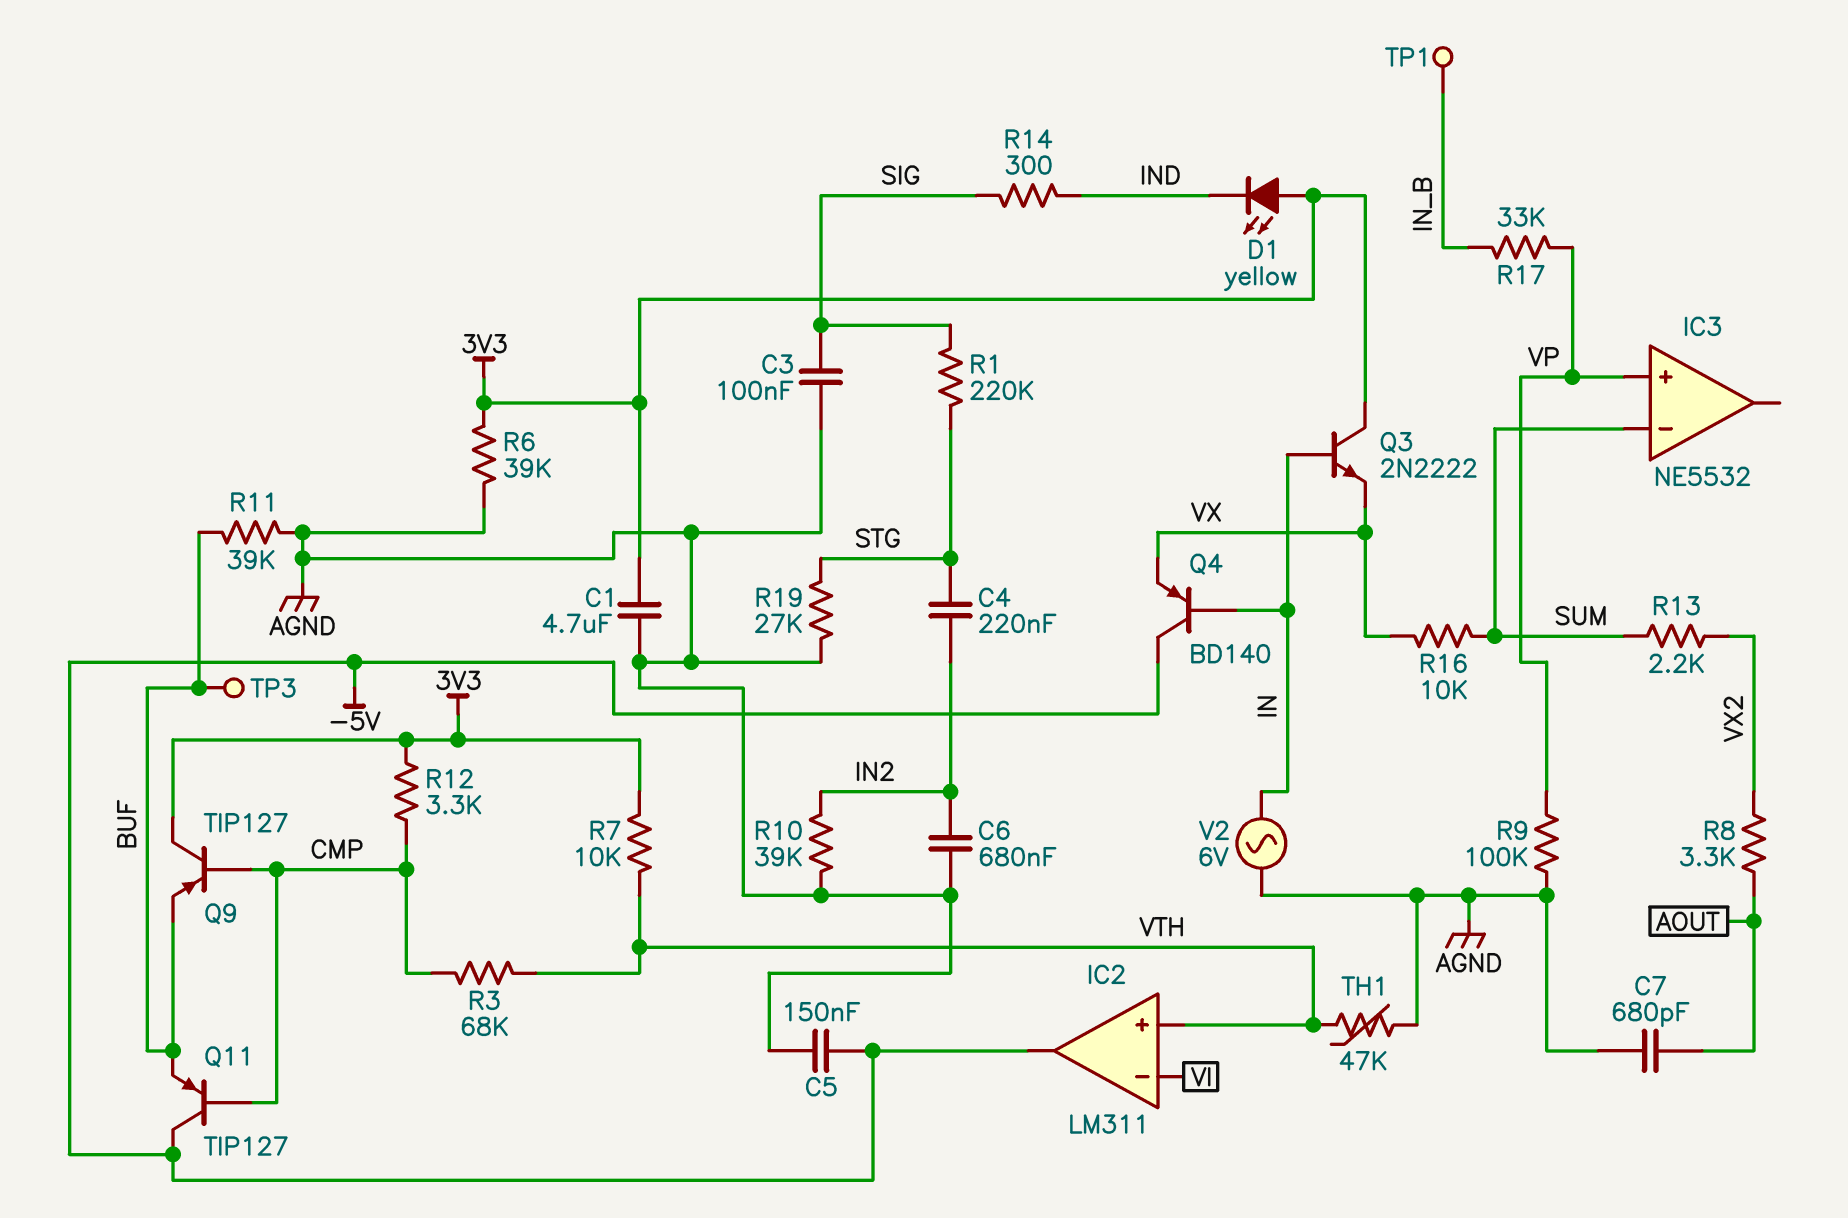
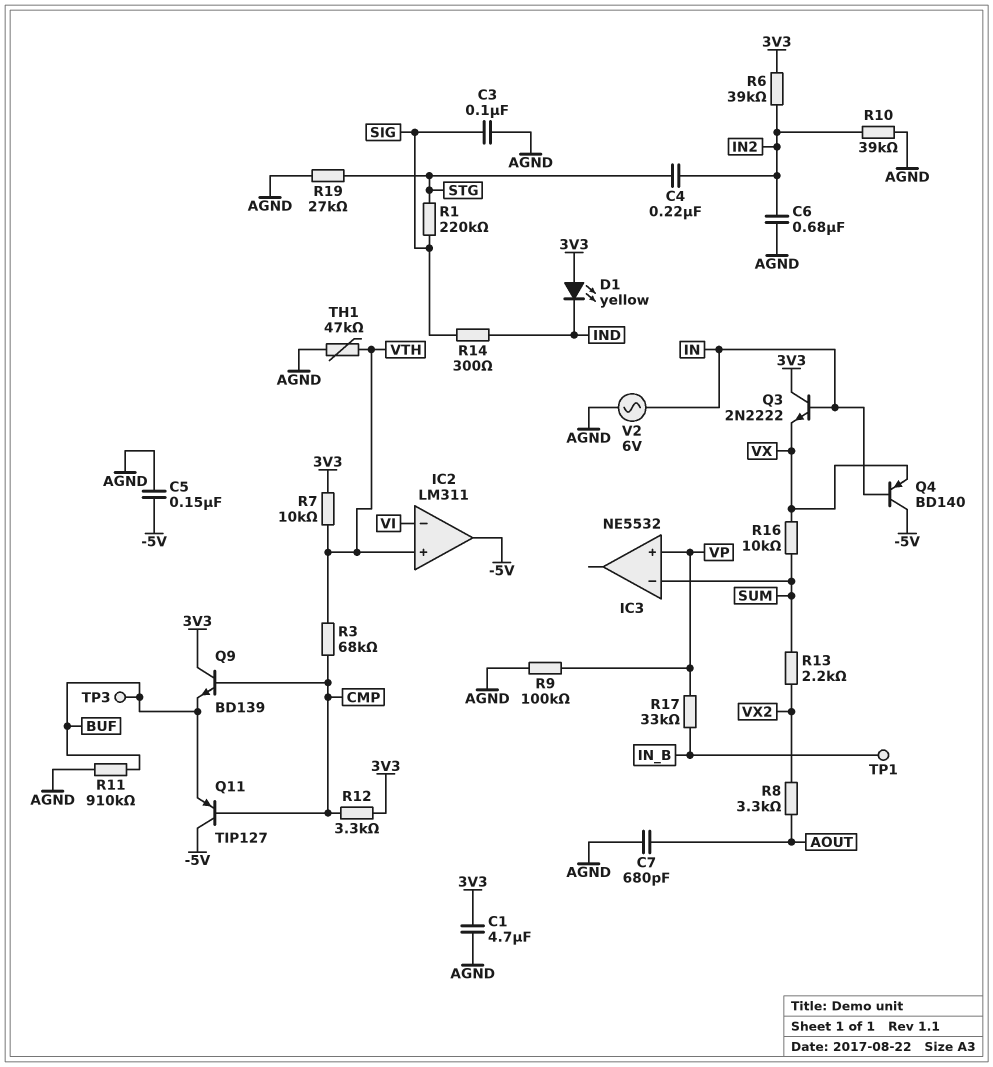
Q9: PNP TIP127 (B CMP, C 3V3, E BUF) -> NPN BD139 (B CMP, C 3V3, E BUF)
R6: 39k (3V3, AGND) -> 39k (3V3, IN2)
R11: 39k (AGND, BUF) -> 910k (AGND, BUF)

